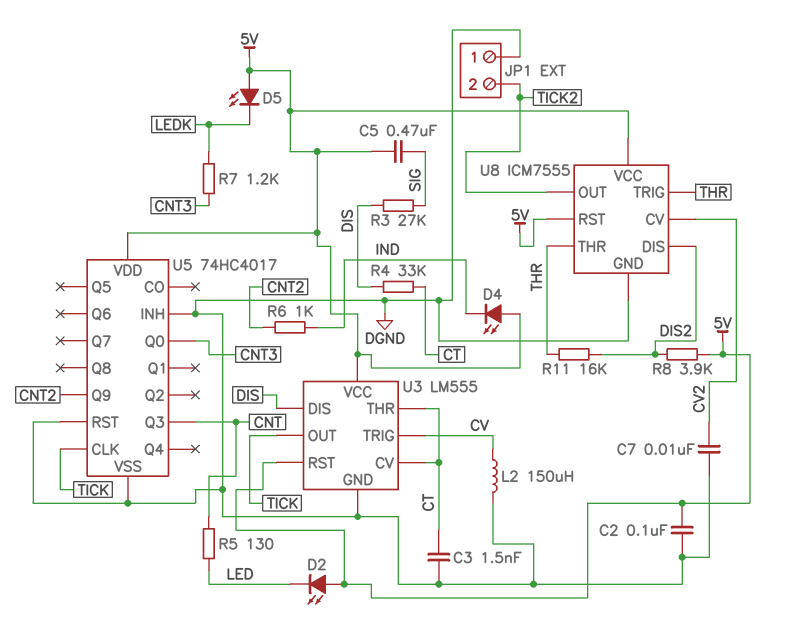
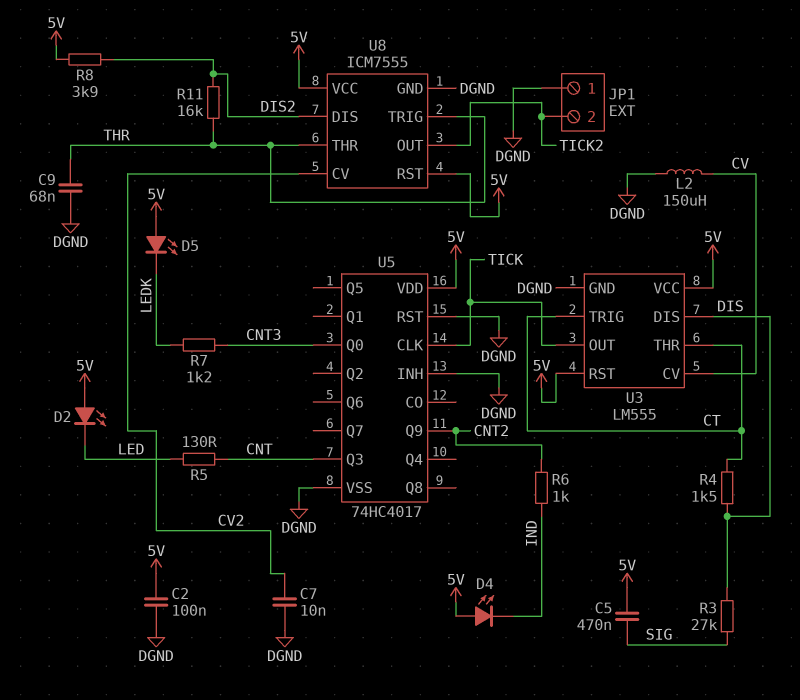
C3: 1.5nF (CT, DGND) -> none
C9: none -> 68nF (DGND, THR)
R4: 33k (CT, DIS) -> 1.5k (CT, DIS)
U3 pin CV: CT -> CV
U3 pin TRIG: CV -> CT

